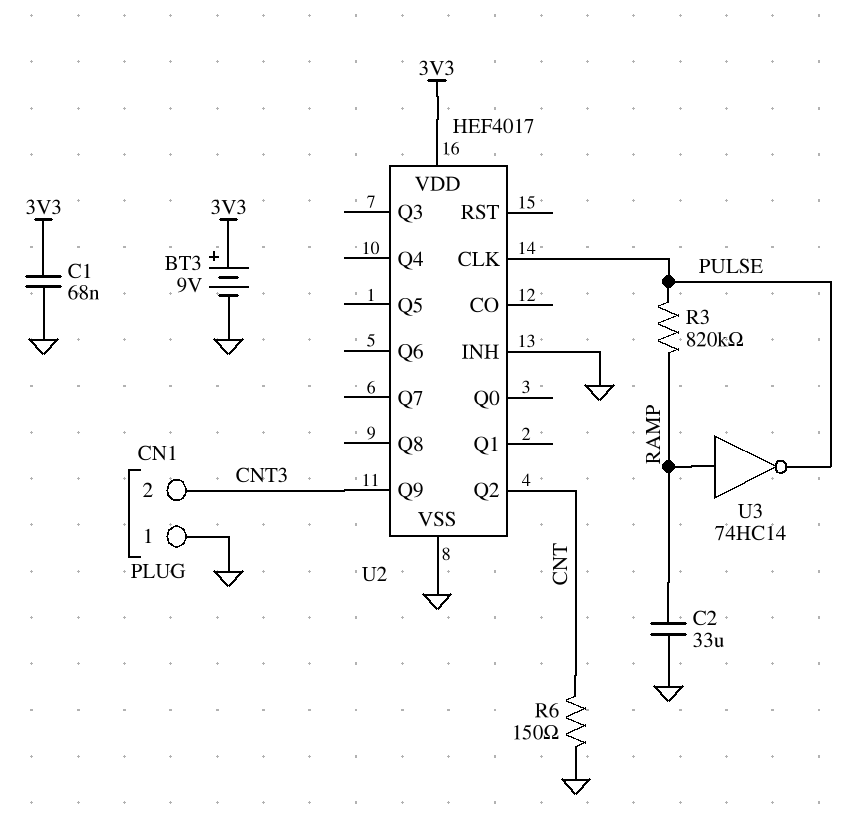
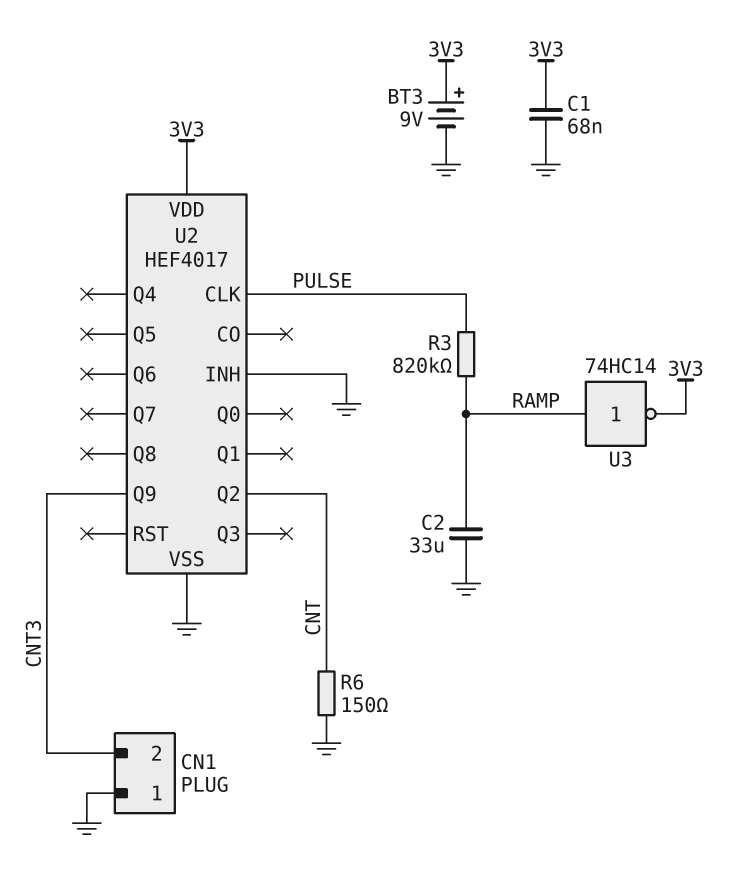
U3: NOT 74HC14 (in RAMP, out PULSE) -> NOT 74HC14 (in RAMP, out 3V3)

